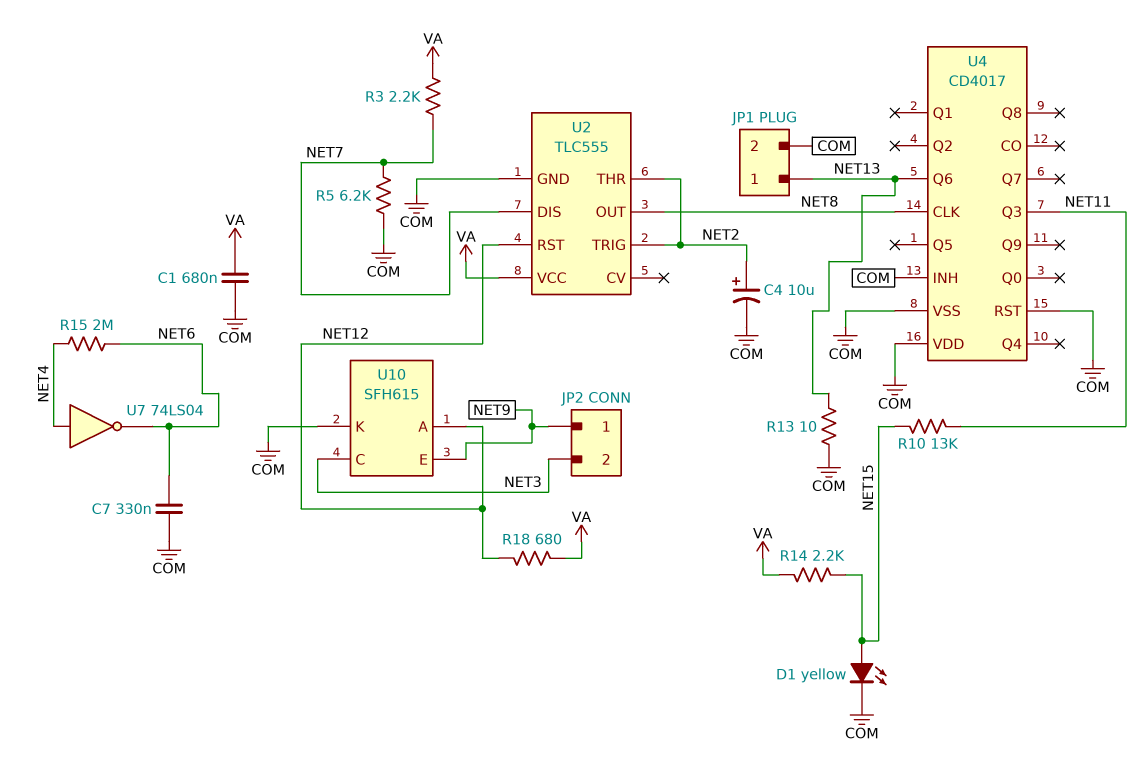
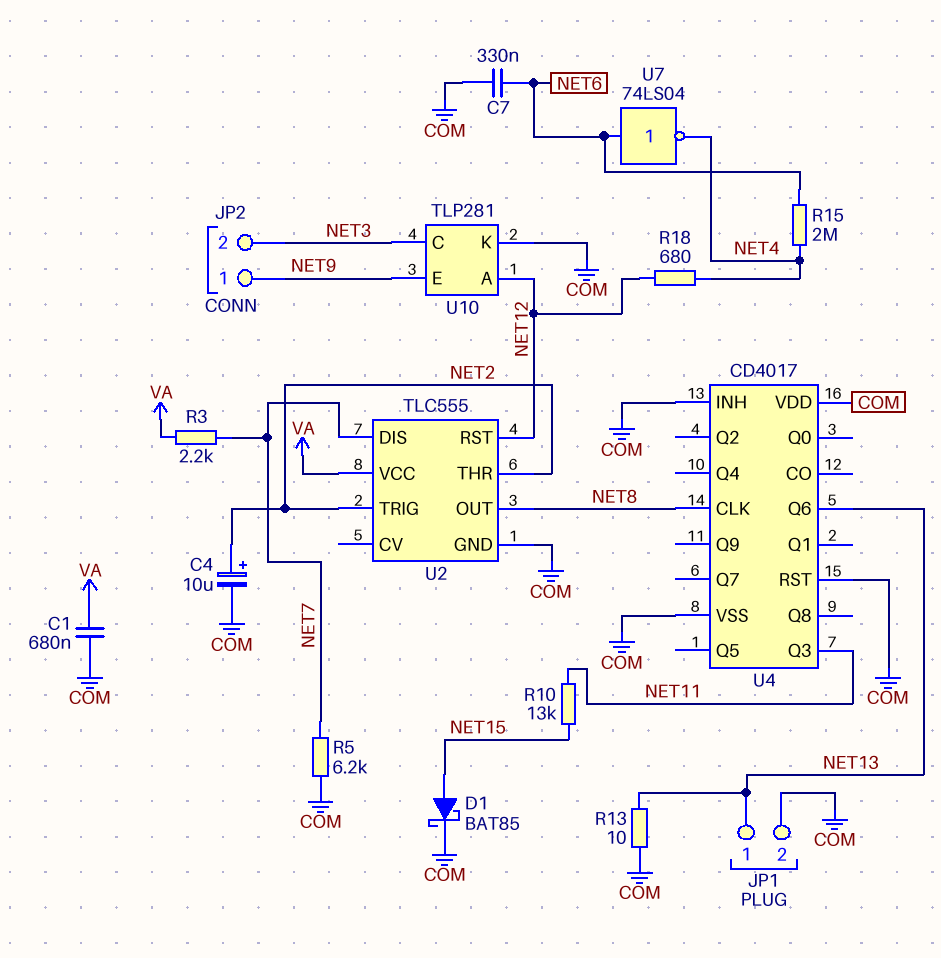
D1: LED yellow (A NET15, K COM) -> schottky BAT85 (A NET15, K COM)
R14: 2.2k (NET15, VA) -> none
R18: 680 (NET12, VA) -> 680 (NET4, NET12)
U7: NOT 74LS04 (in NET4, out NET6) -> NOT 74LS04 (in NET6, out NET4)
U10: SFH615 -> TLP281

